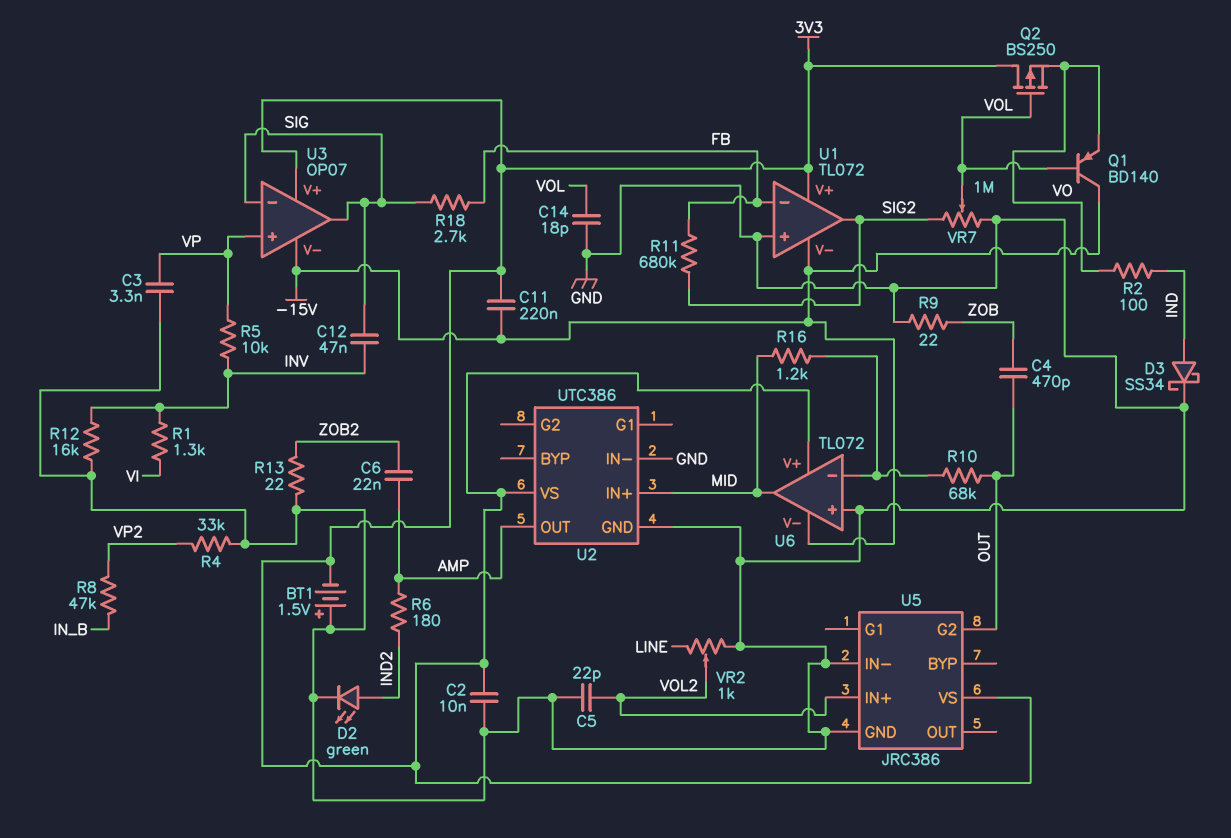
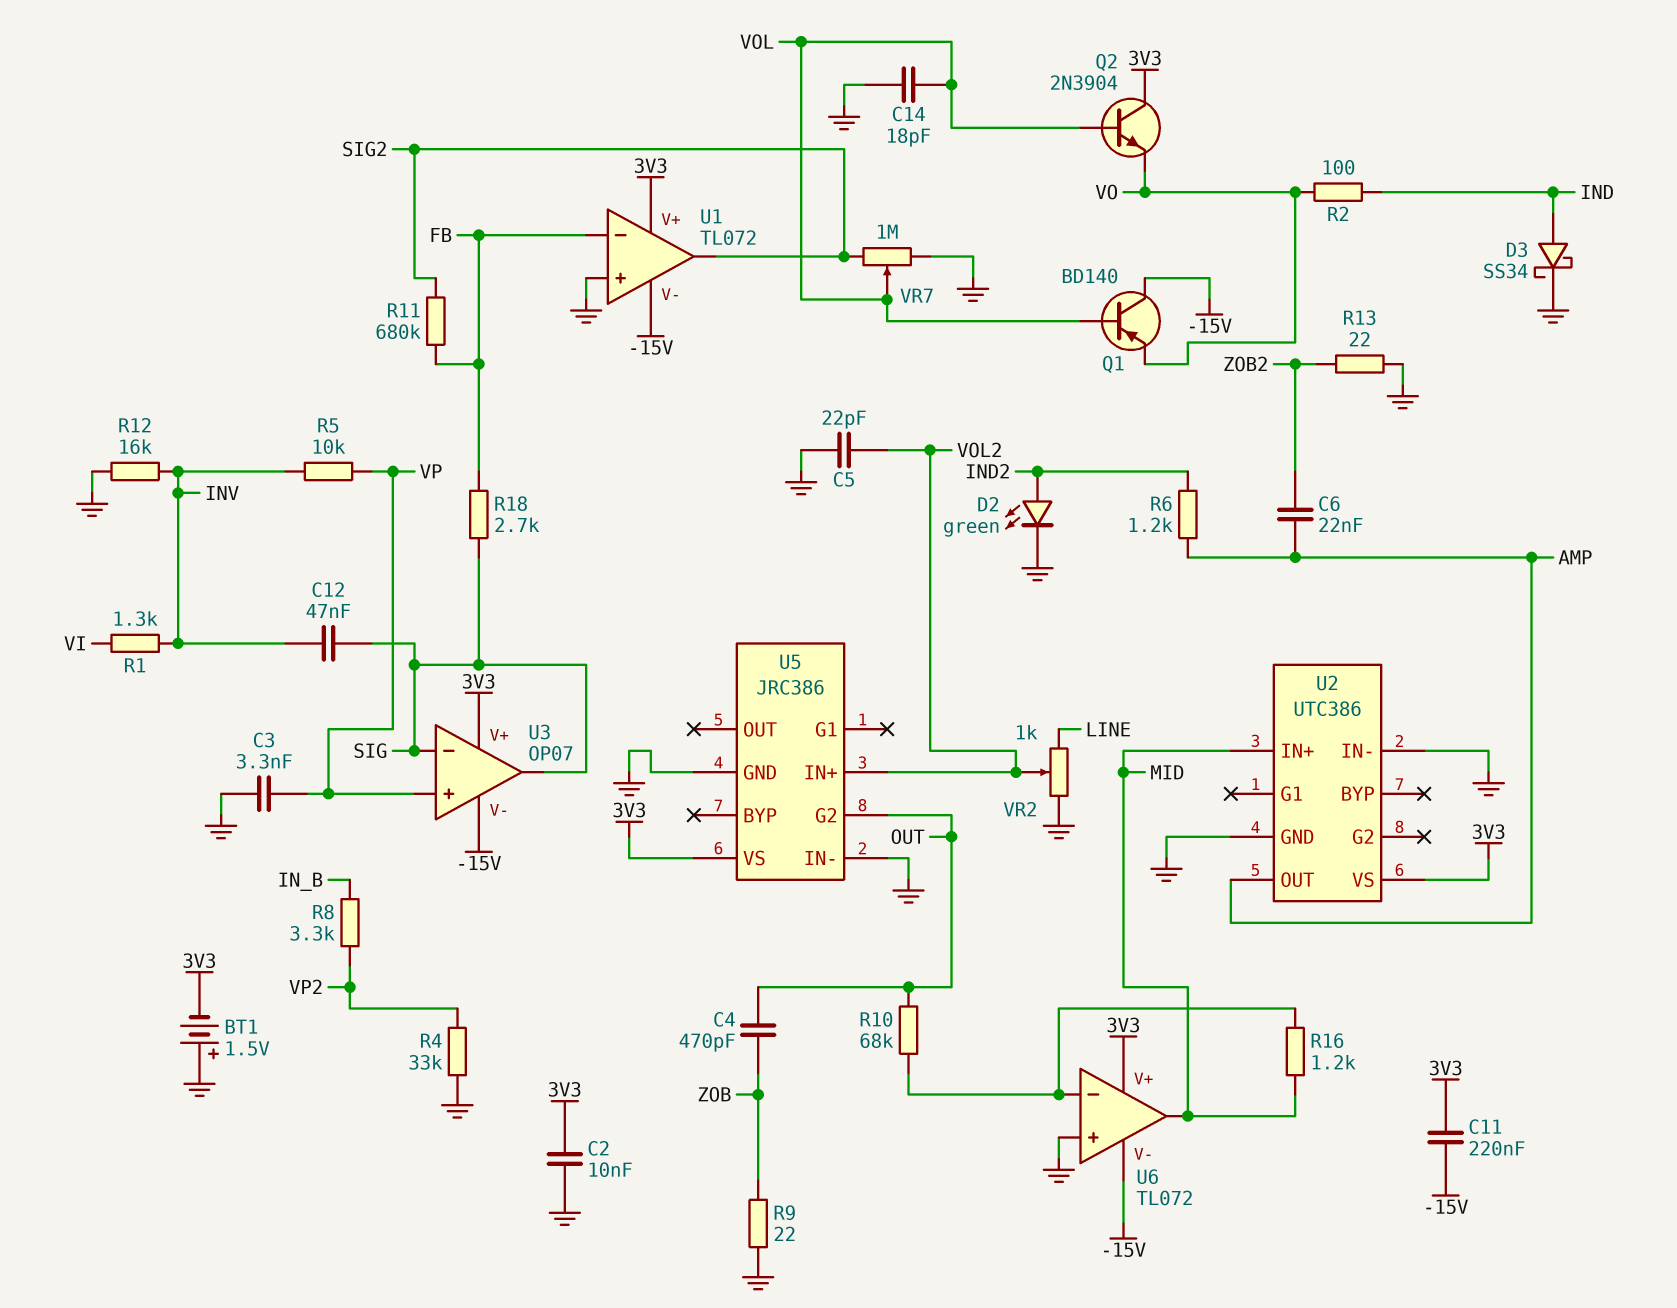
Q2: PMOS BS250 (G VOL, D 3V3, S VO) -> NPN 2N3904 (B VOL, C 3V3, E VO)
R6: 180 (AMP, IND2) -> 1.2k (AMP, IND2)
R8: 47k (IN_B, VP2) -> 3.3k (IN_B, VP2)

